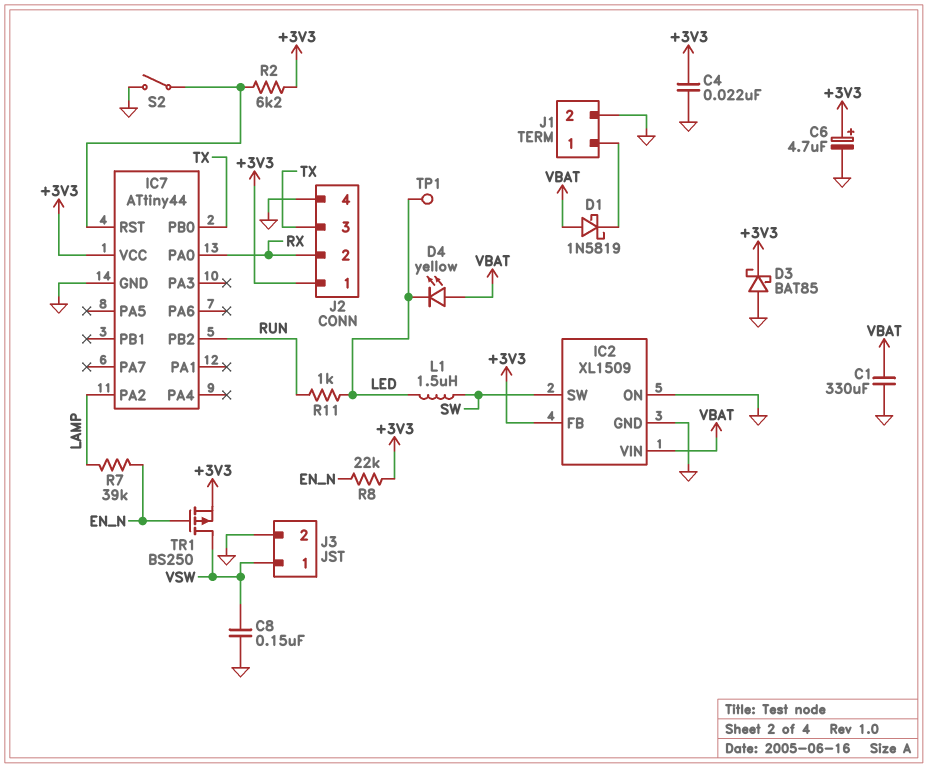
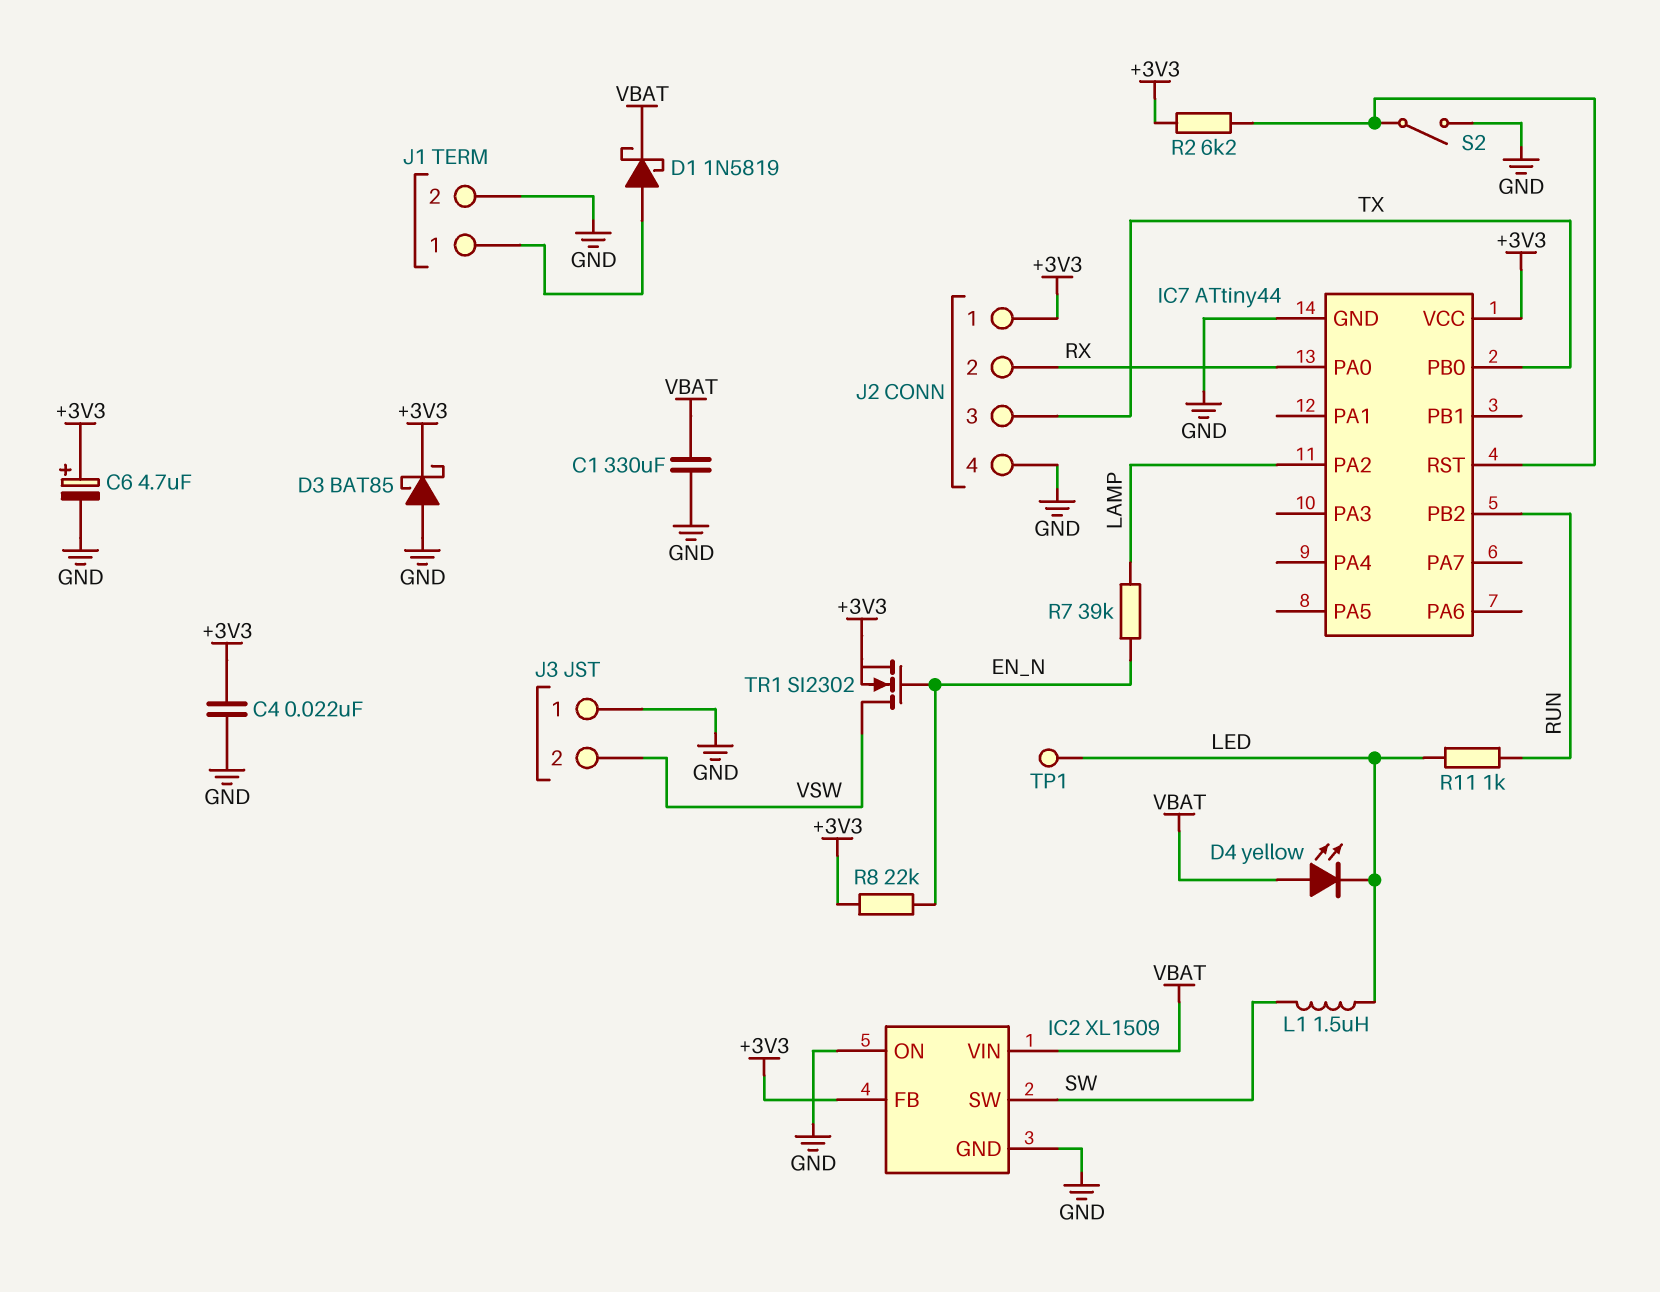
C8: 150nF (GND, VSW) -> none
D1: schottky 1N5819 (A VBAT, K J1/1) -> schottky 1N5819 (A J1/1, K VBAT)
J3 pin 1: VSW -> GND
J3 pin 2: GND -> VSW
TR1: PMOS BS250 (G EN_N, D VSW, S +3V3) -> NMOS SI2302 (G EN_N, D VSW, S +3V3)

